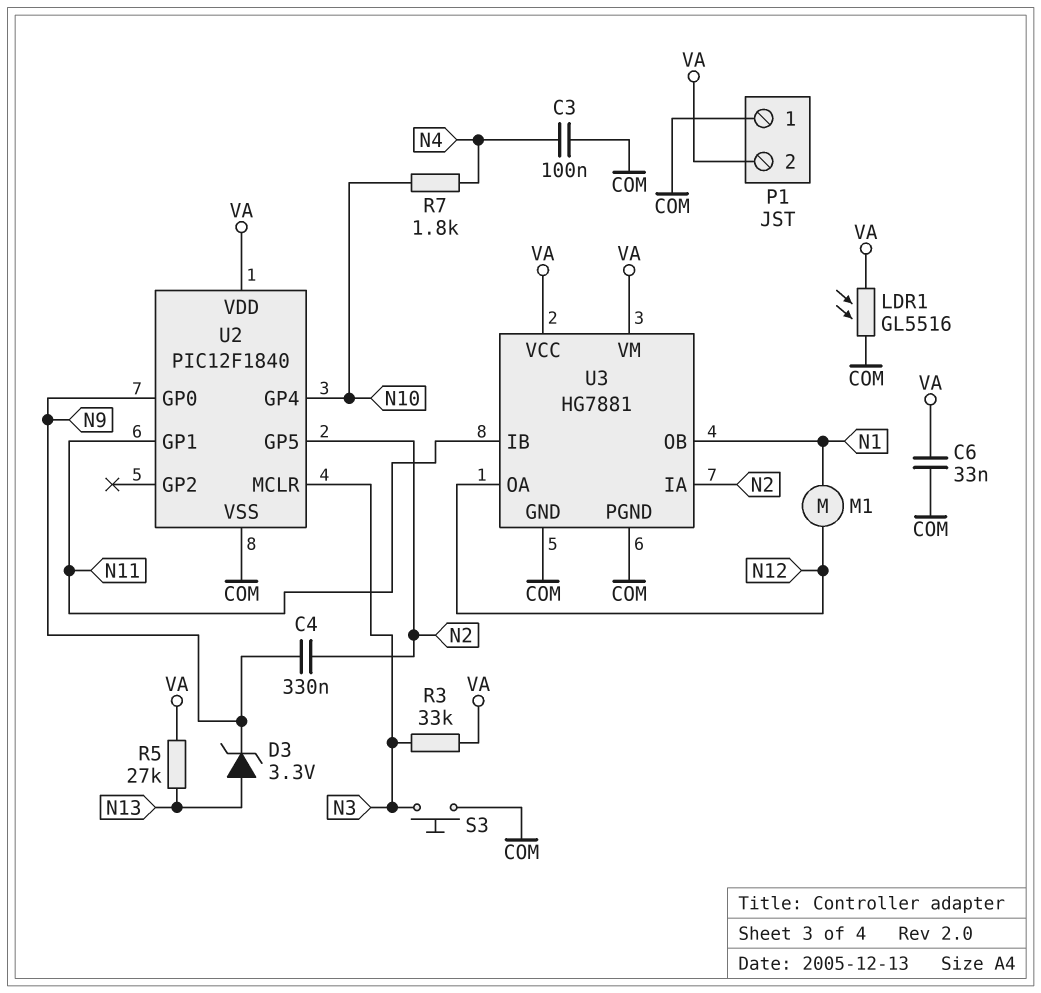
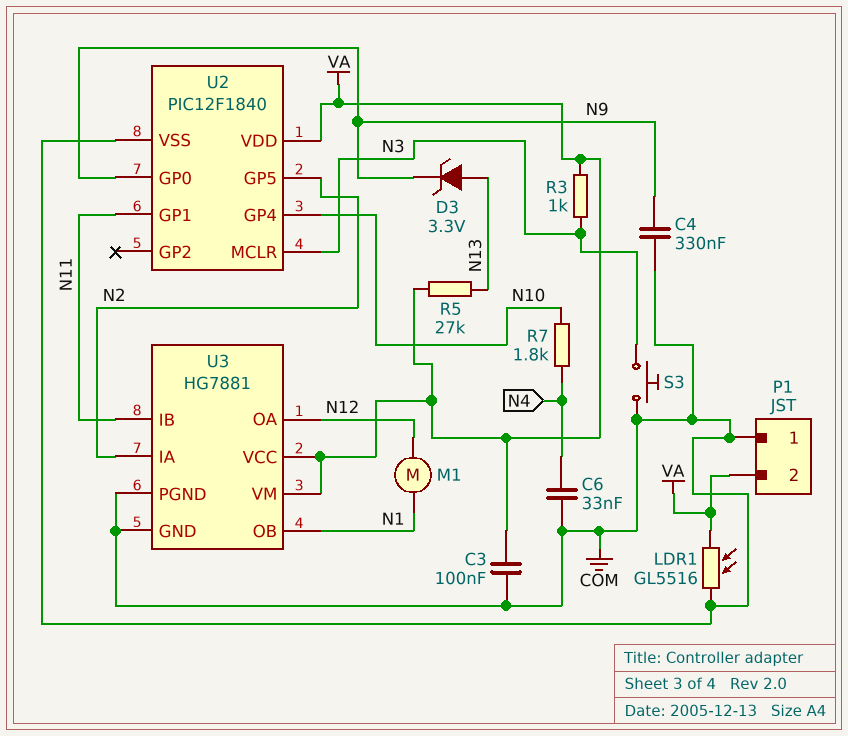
C3: 100nF (COM, N4) -> 100nF (COM, VA)
C4: 330nF (N2, N9) -> 330nF (COM, N9)
C6: 33nF (COM, VA) -> 33nF (COM, N4)
R3: 33k (N3, VA) -> 1k (N3, VA)

